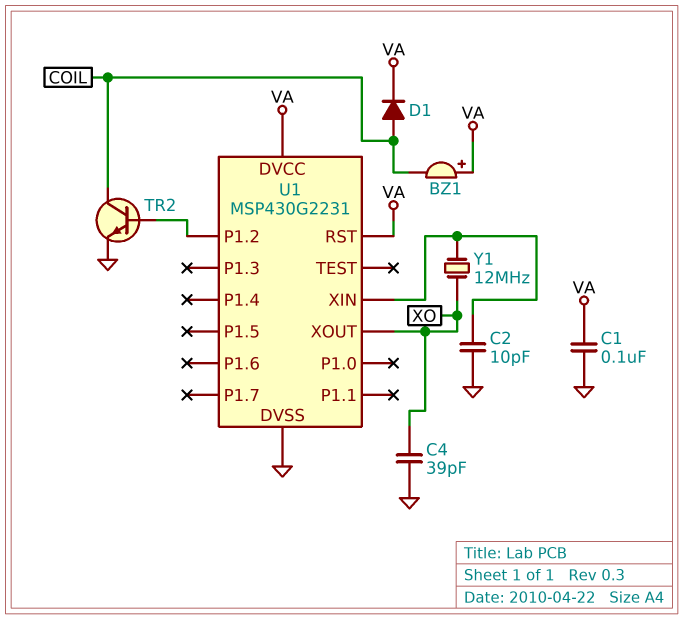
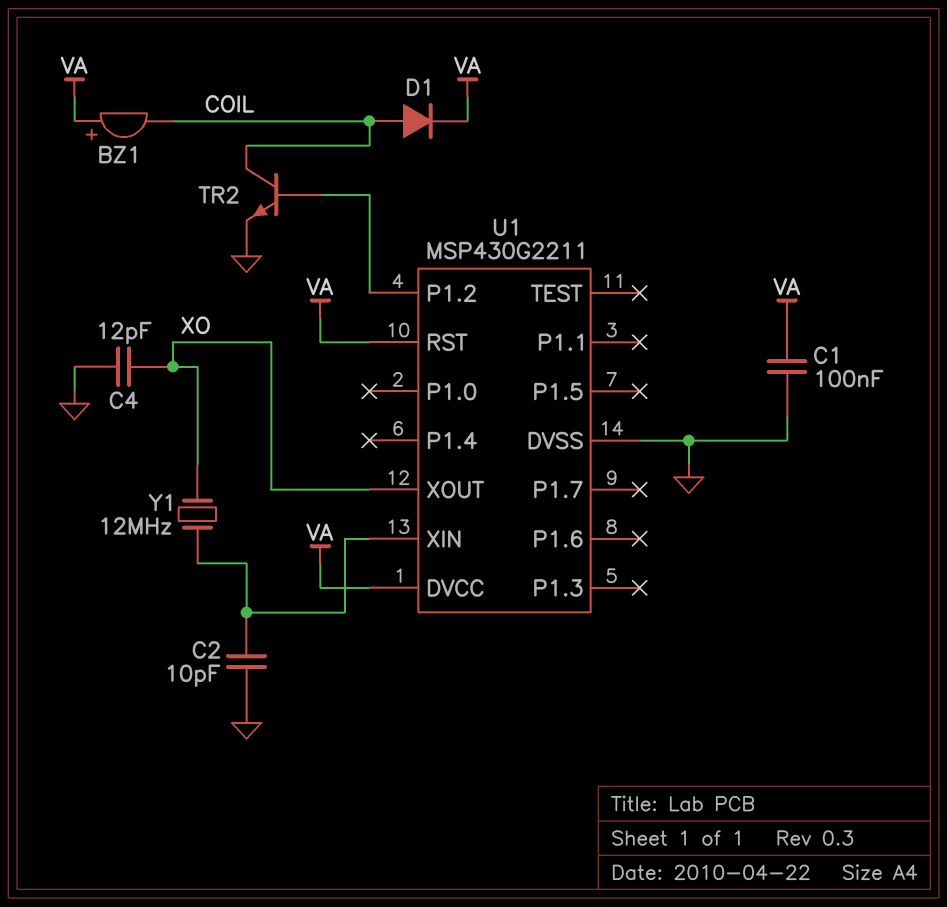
C4: 39pF (GND, XO) -> 12pF (GND, XO)
U1: MSP430G2231 -> MSP430G2211

